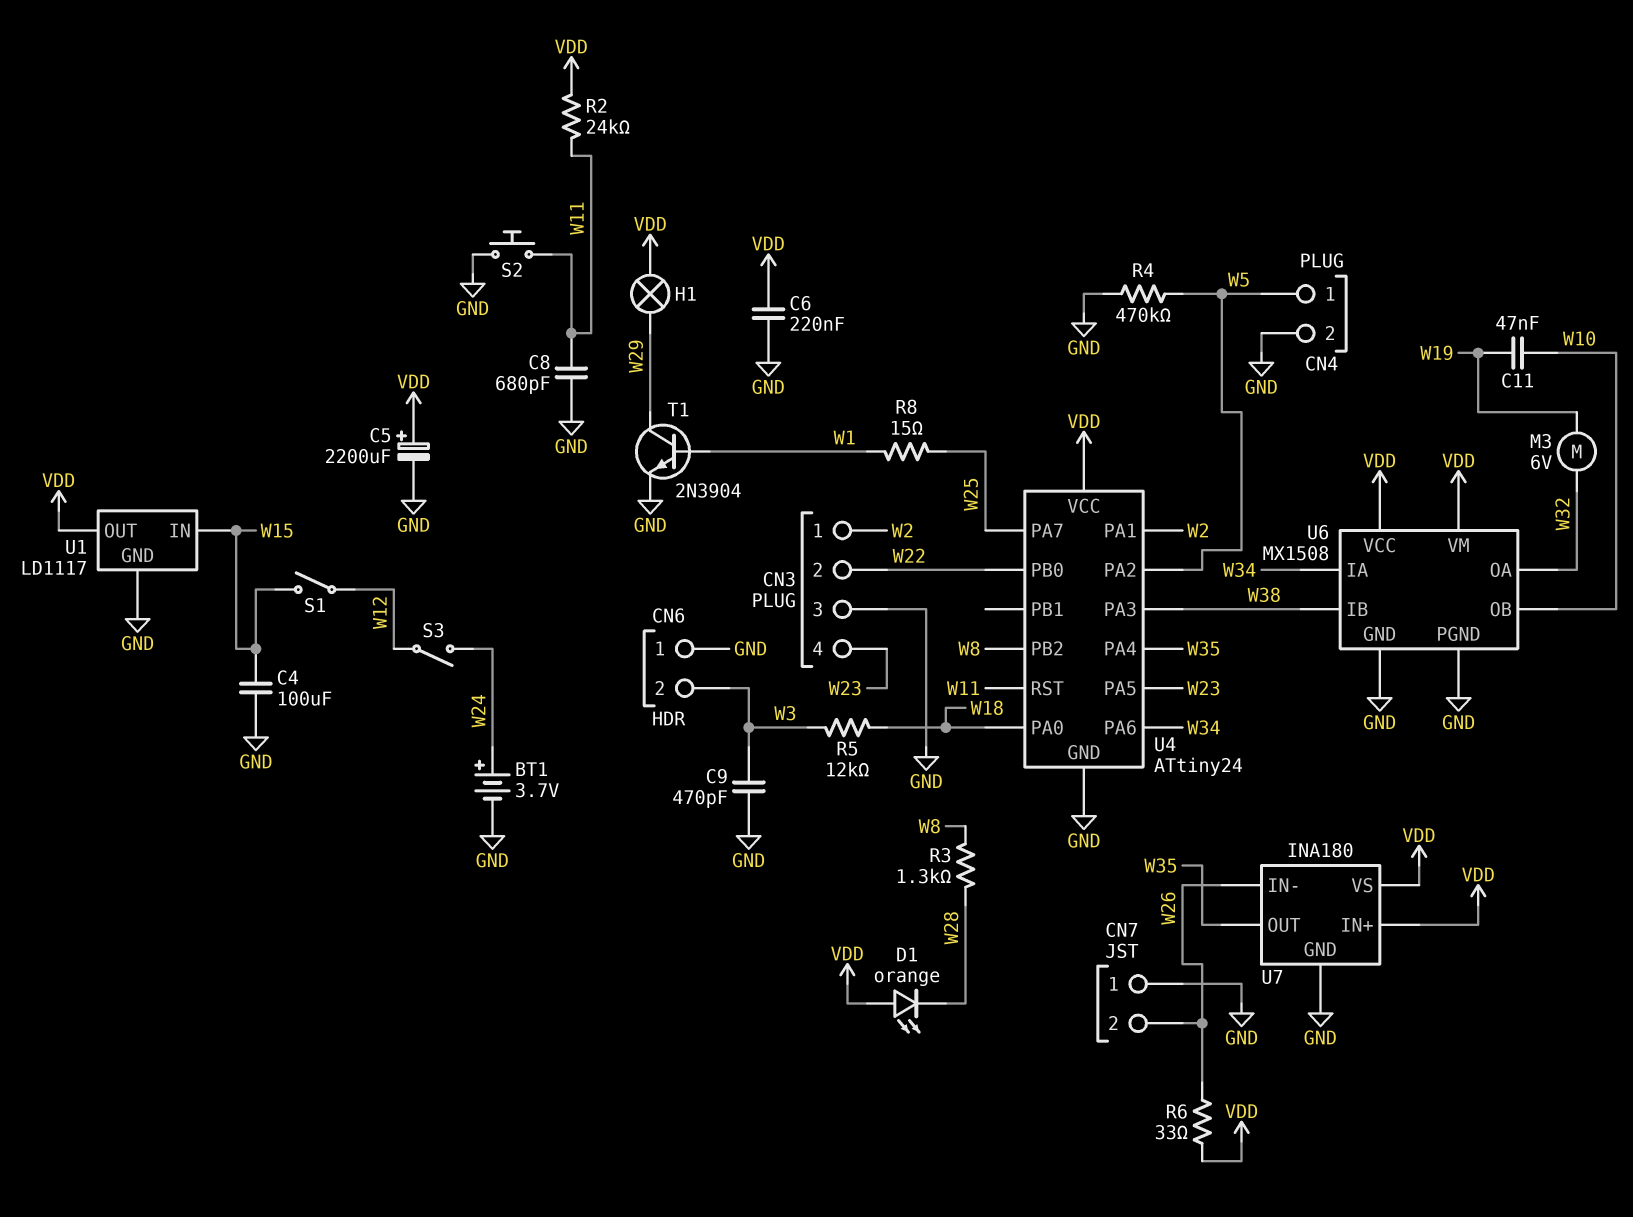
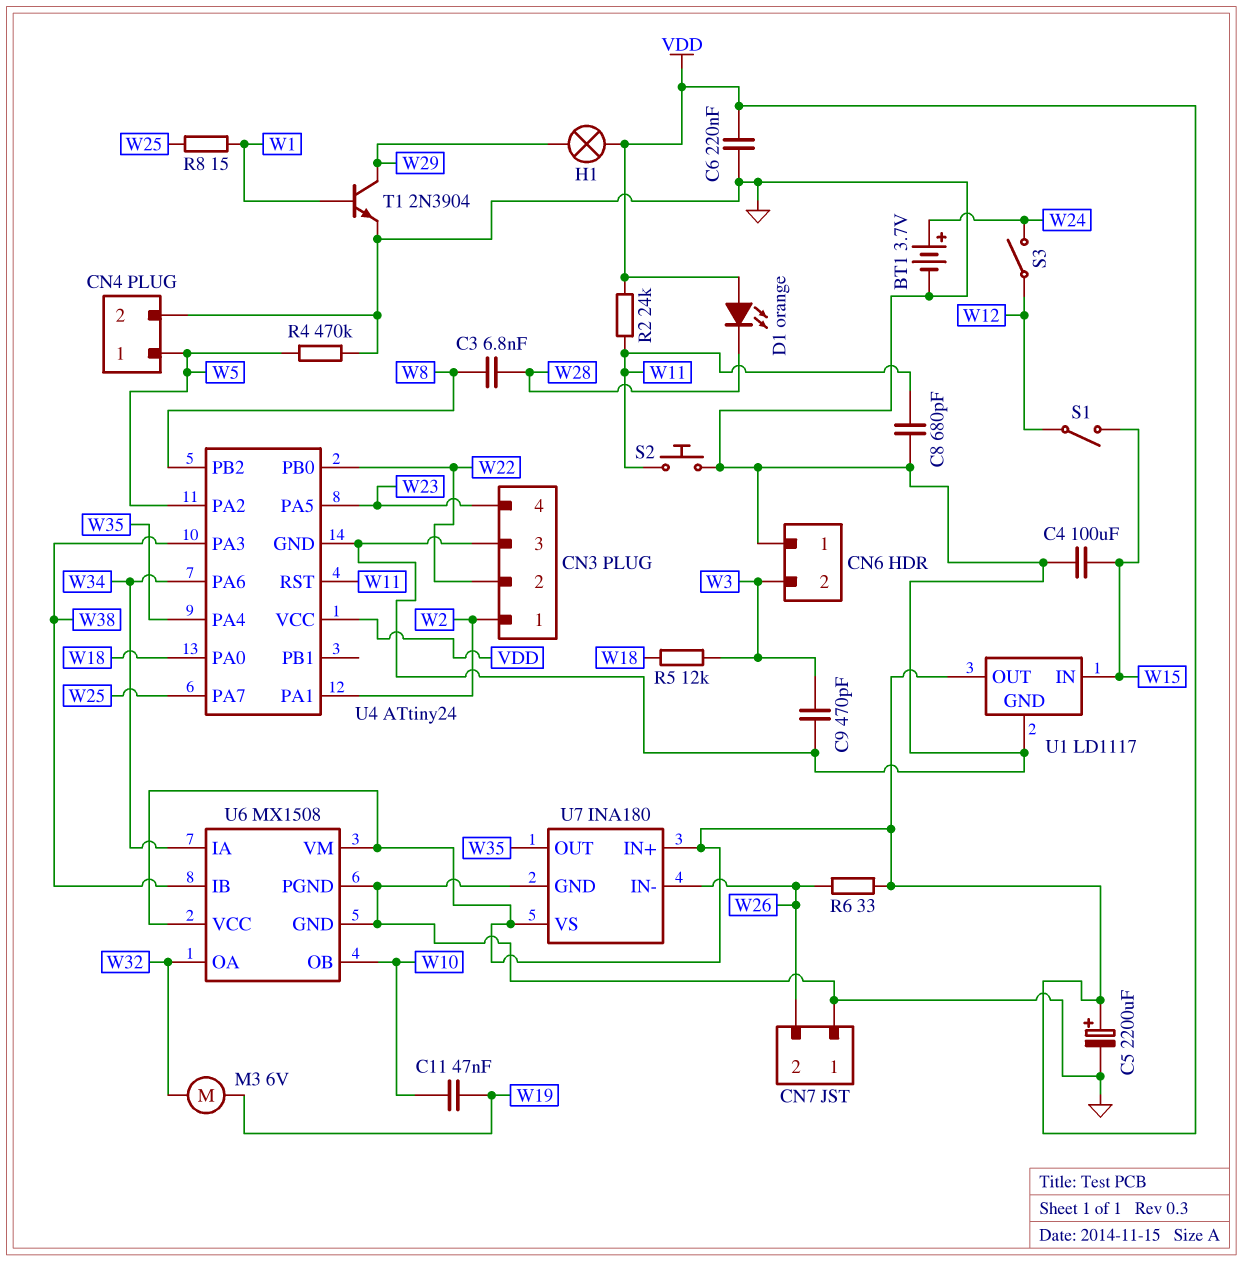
C3: none -> 6.8nF (W8, W28)
R3: 1.3k (W8, W28) -> none

